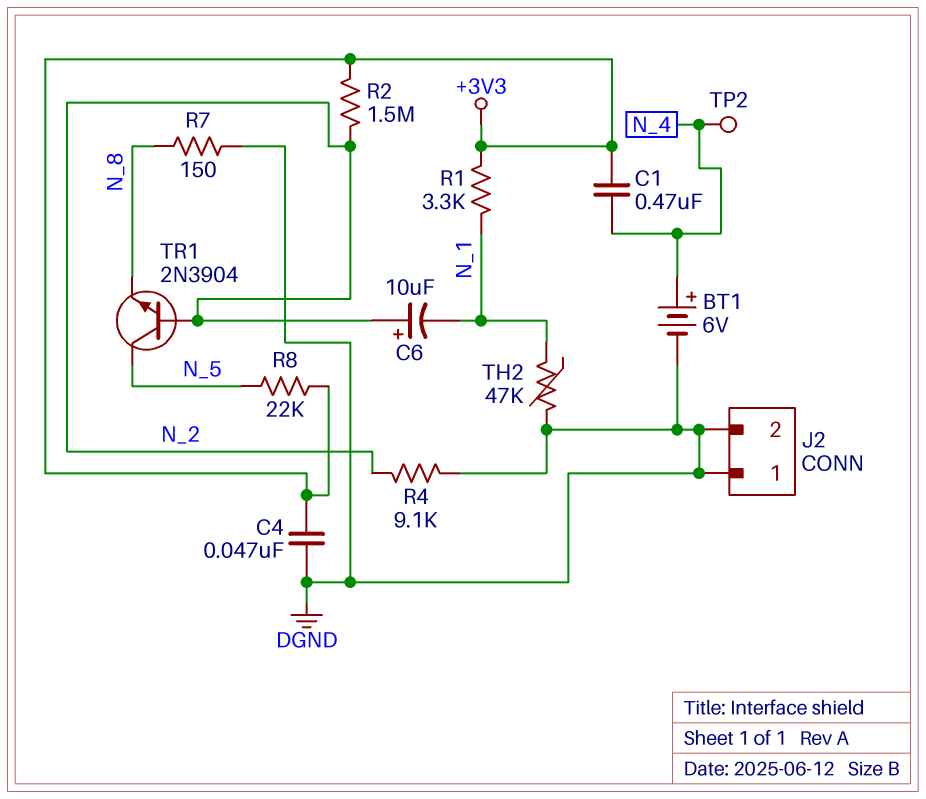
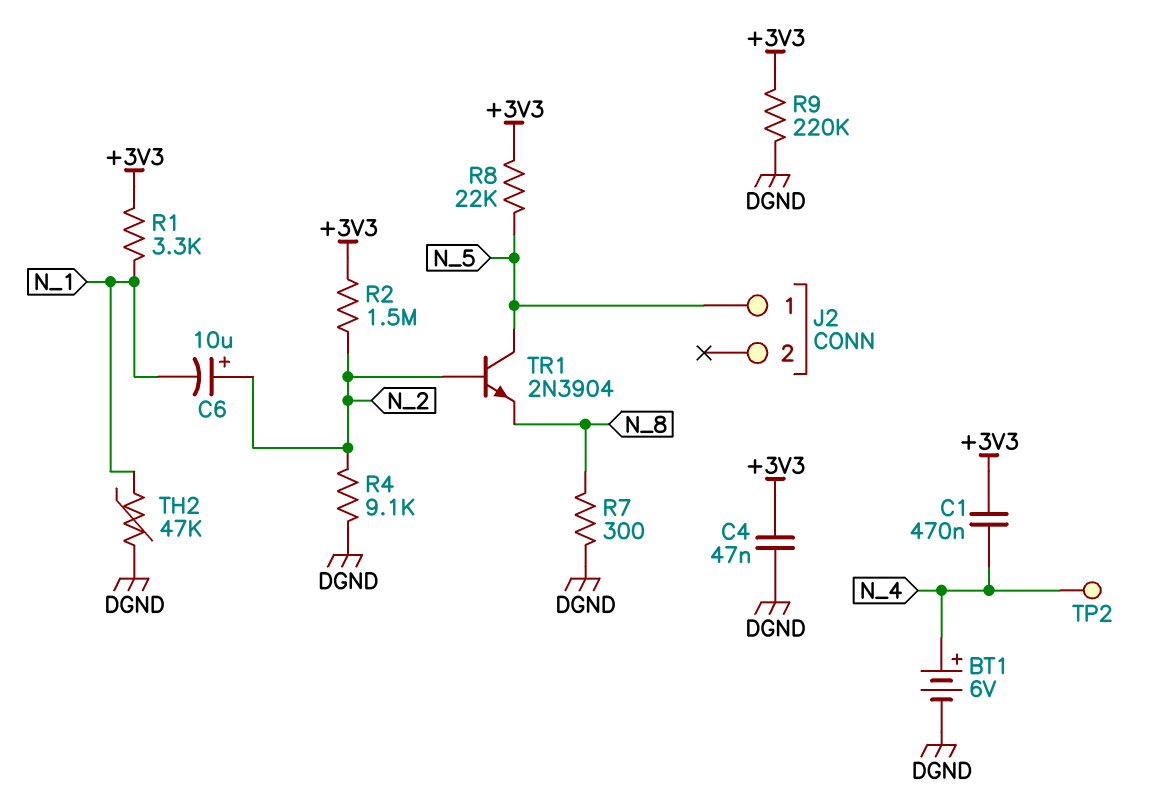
J2 pin 1: DGND -> N_5
J2 pin 2: DGND -> none
R7: 150 (DGND, N_8) -> 300 (DGND, N_8)
R9: none -> 220k (+3V3, DGND)

